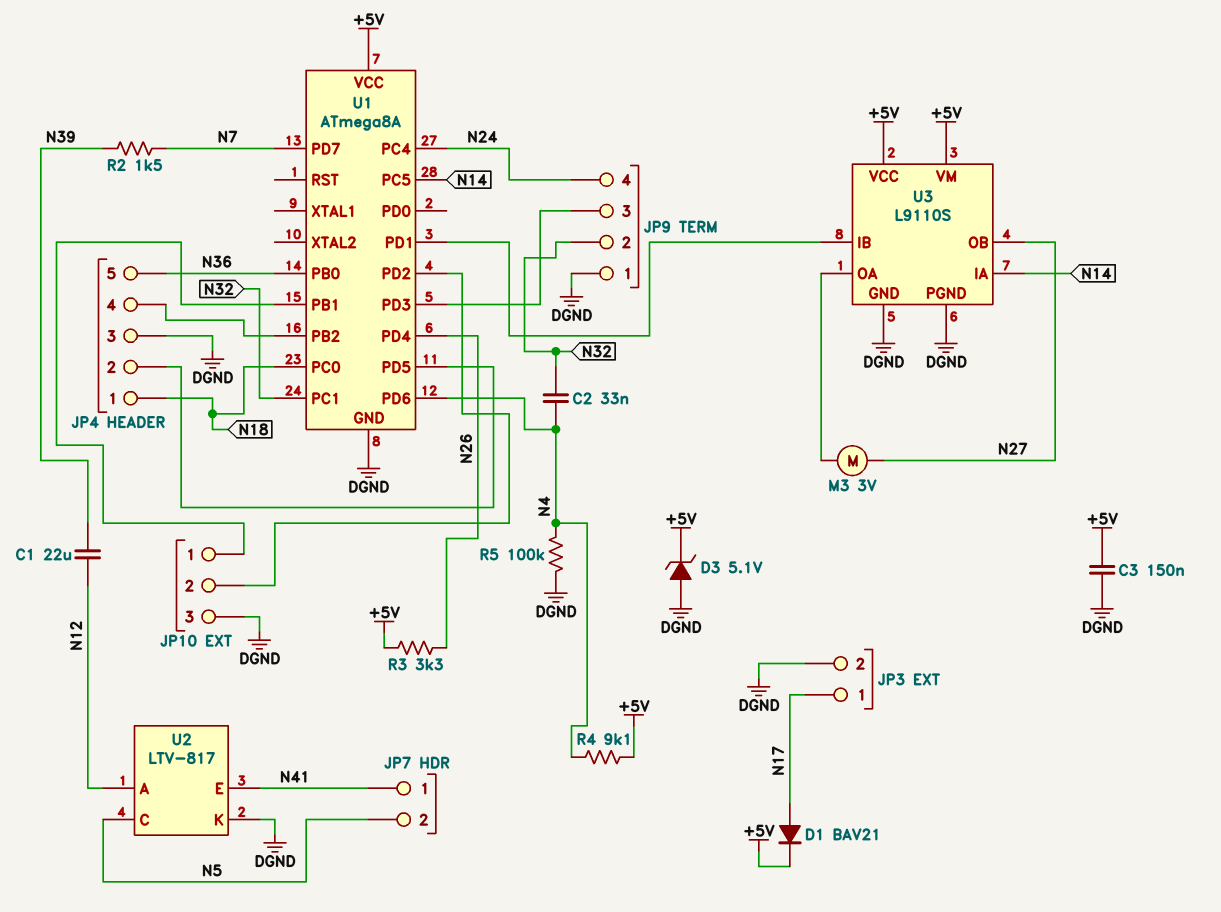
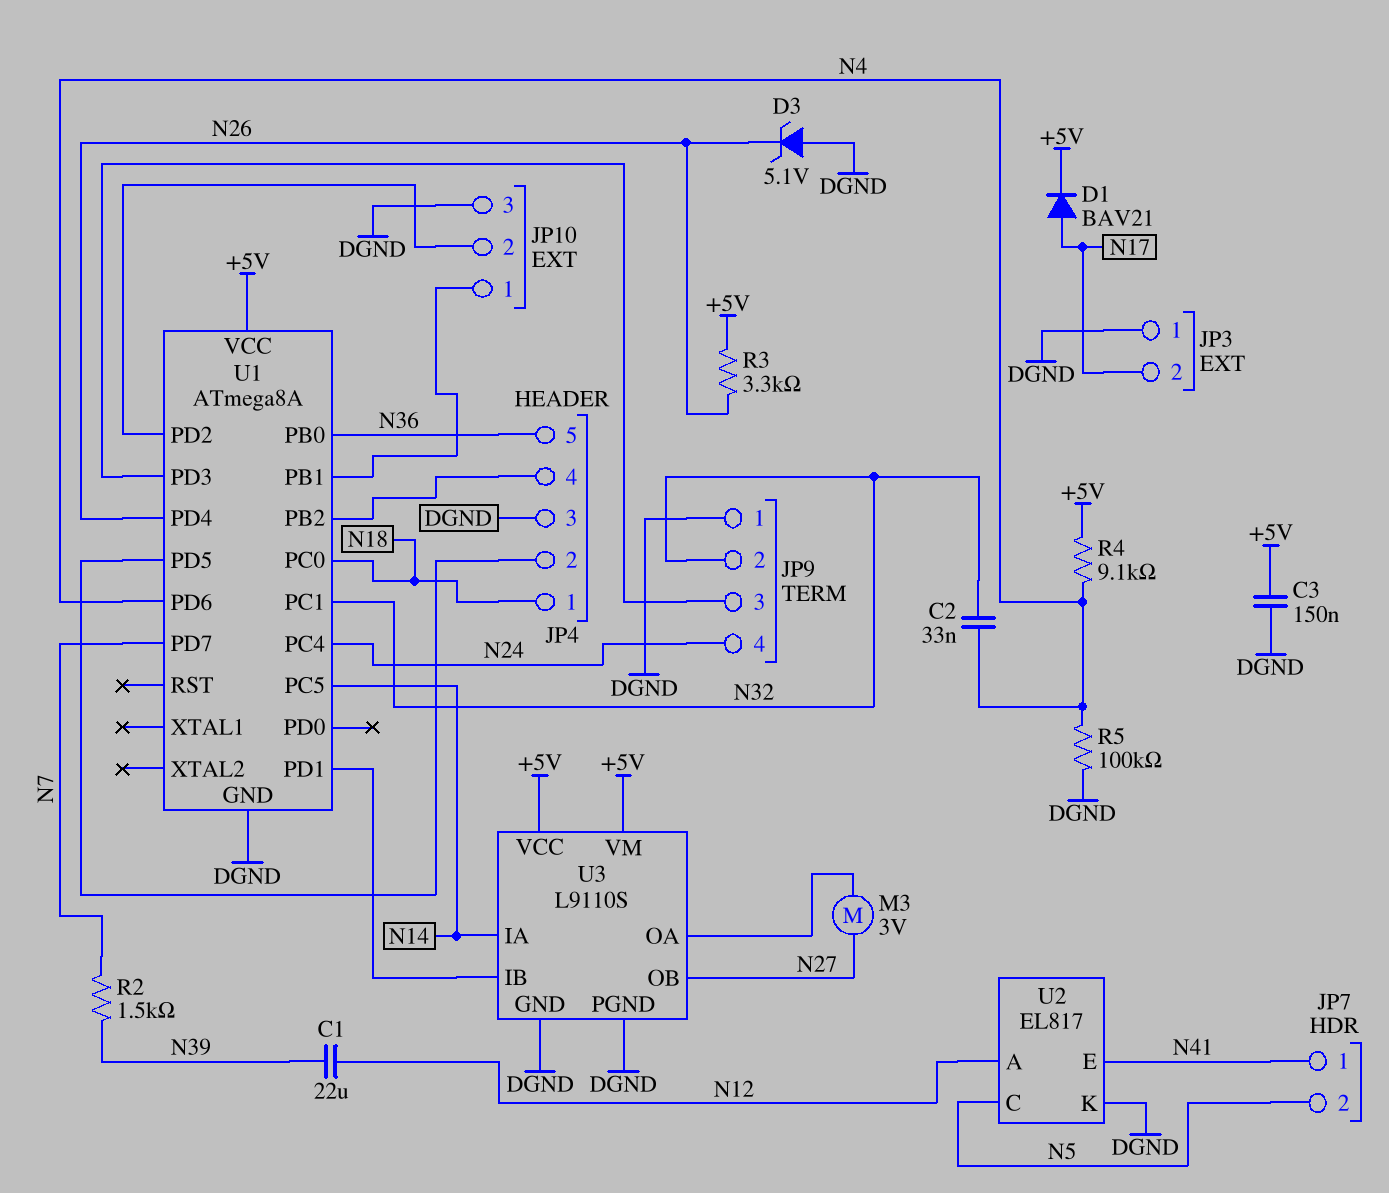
D3: zener 5.1V (A DGND, K +5V) -> zener 5.1V (A DGND, K N26)
JP3 pin 1: N17 -> DGND
JP3 pin 2: DGND -> N17
U2: LTV-817 -> EL817

